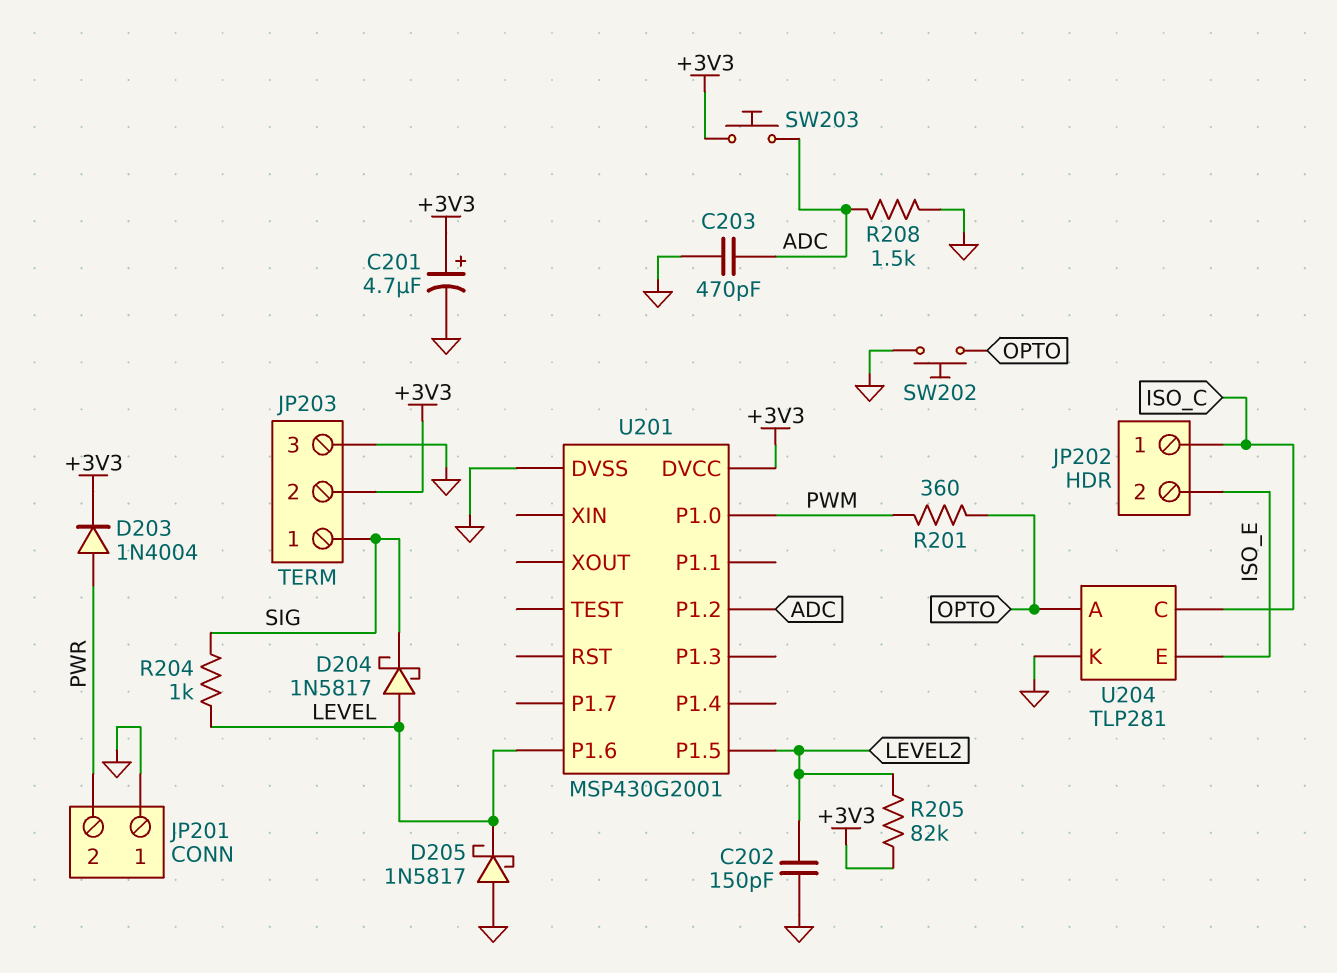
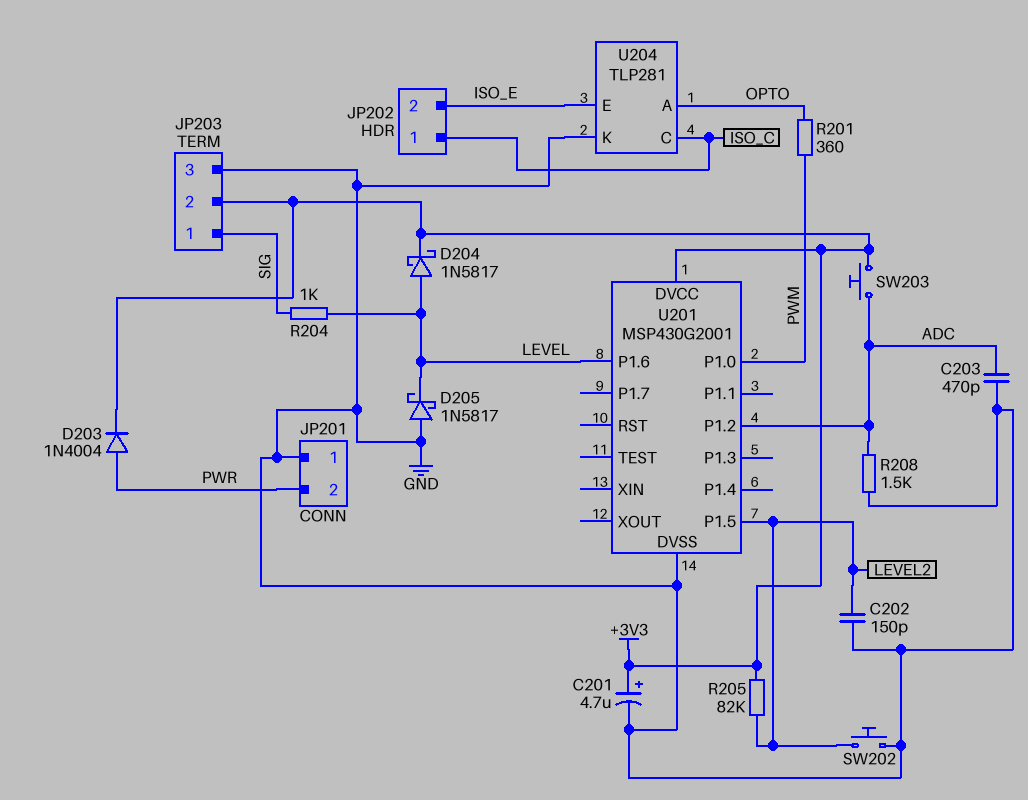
D204: schottky 1N5817 (A LEVEL, K SIG) -> schottky 1N5817 (A LEVEL, K +3V3)
SW202: button (GND, OPTO) -> button (GND, LEVEL2)

